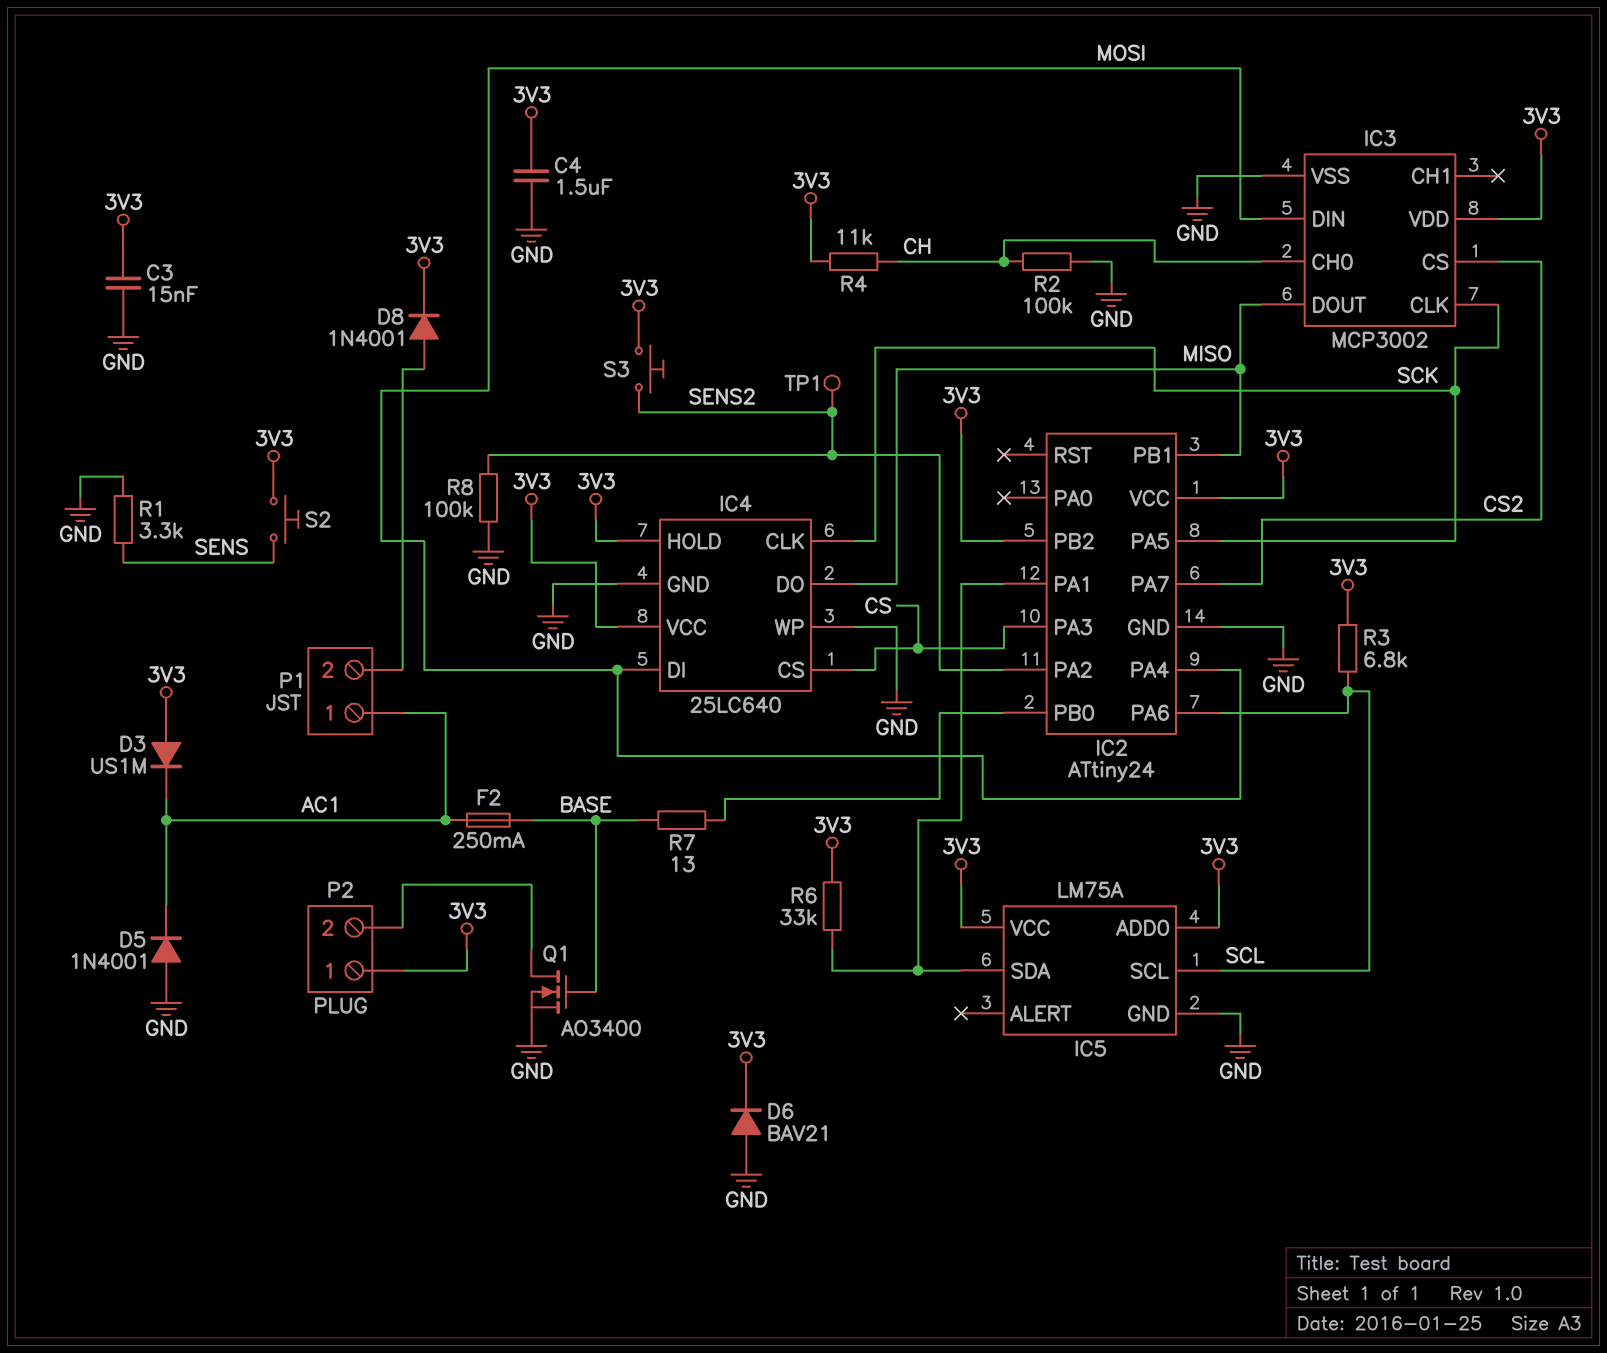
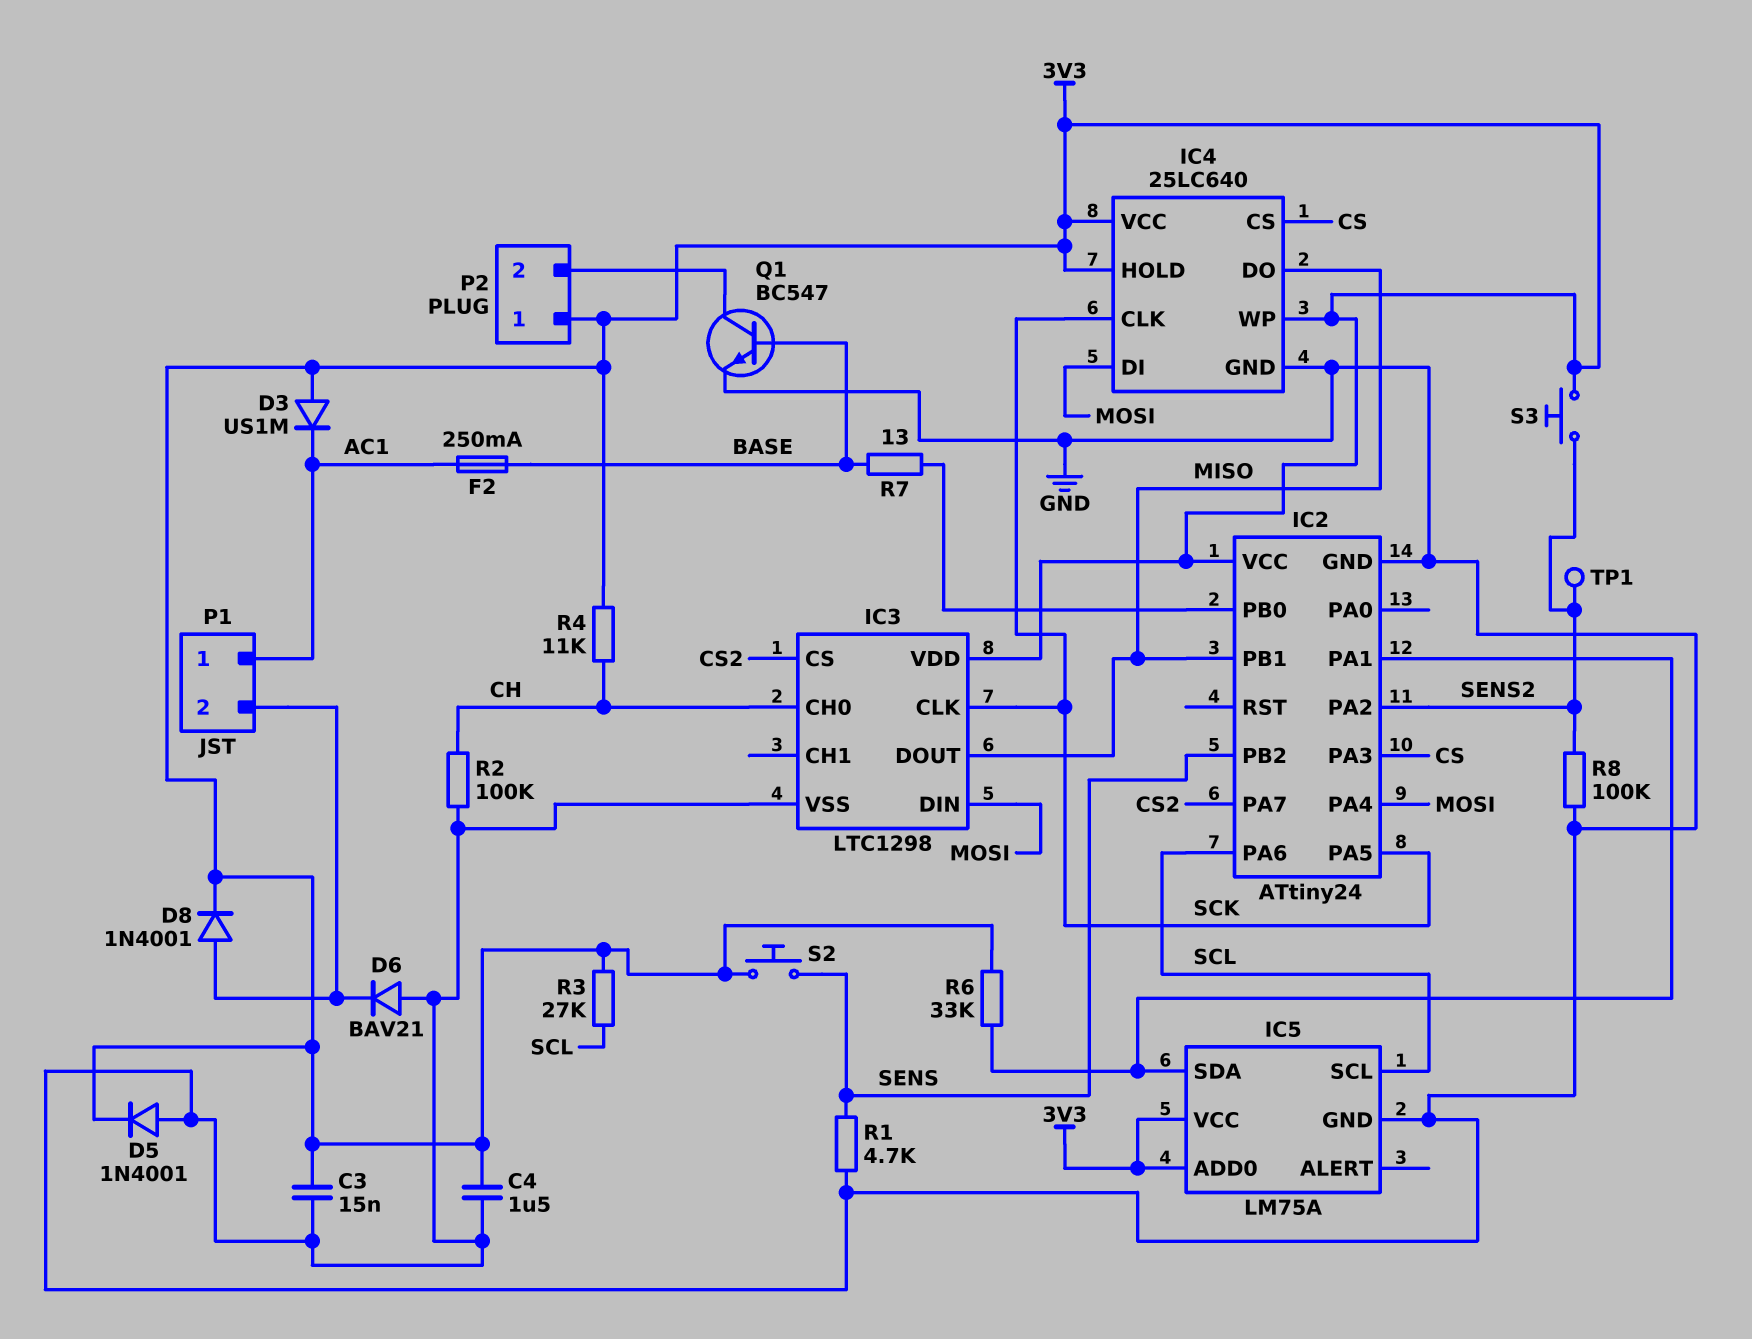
D5: diode 1N4001 (A GND, K AC1) -> diode 1N4001 (A GND, K 3V3)
D6: diode BAV21 (A GND, K 3V3) -> diode BAV21 (A GND, K P1/2)
IC2 pin PB2: 3V3 -> SENS
IC3: MCP3002 -> LTC1298
IC4 pin WP: GND -> 3V3
Q1: NMOS AO3400 (G BASE, D P2/2, S GND) -> NPN BC547 (B BASE, C P2/2, E GND)
R1: 3.3k (GND, SENS) -> 4.7k (GND, SENS)
R3: 6.8k (3V3, SCL) -> 27k (3V3, SCL)

